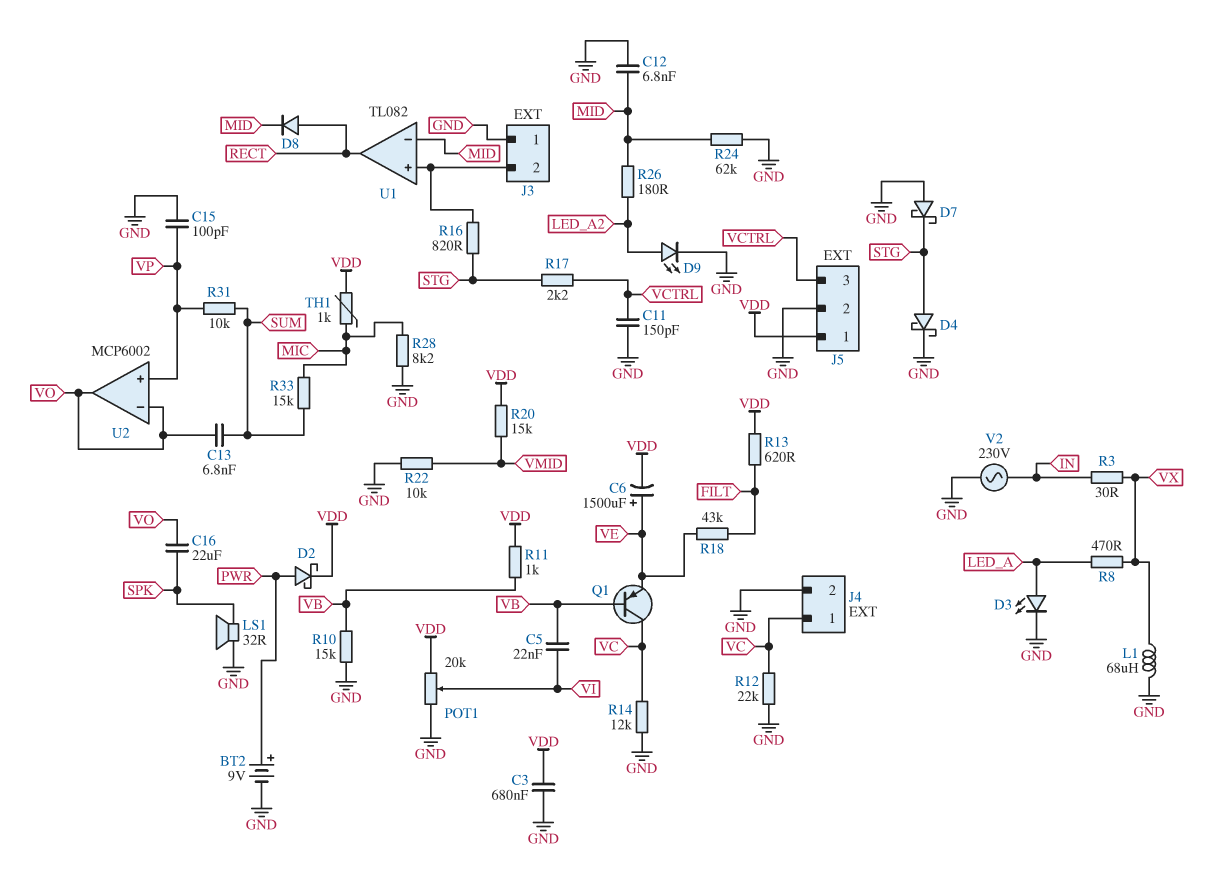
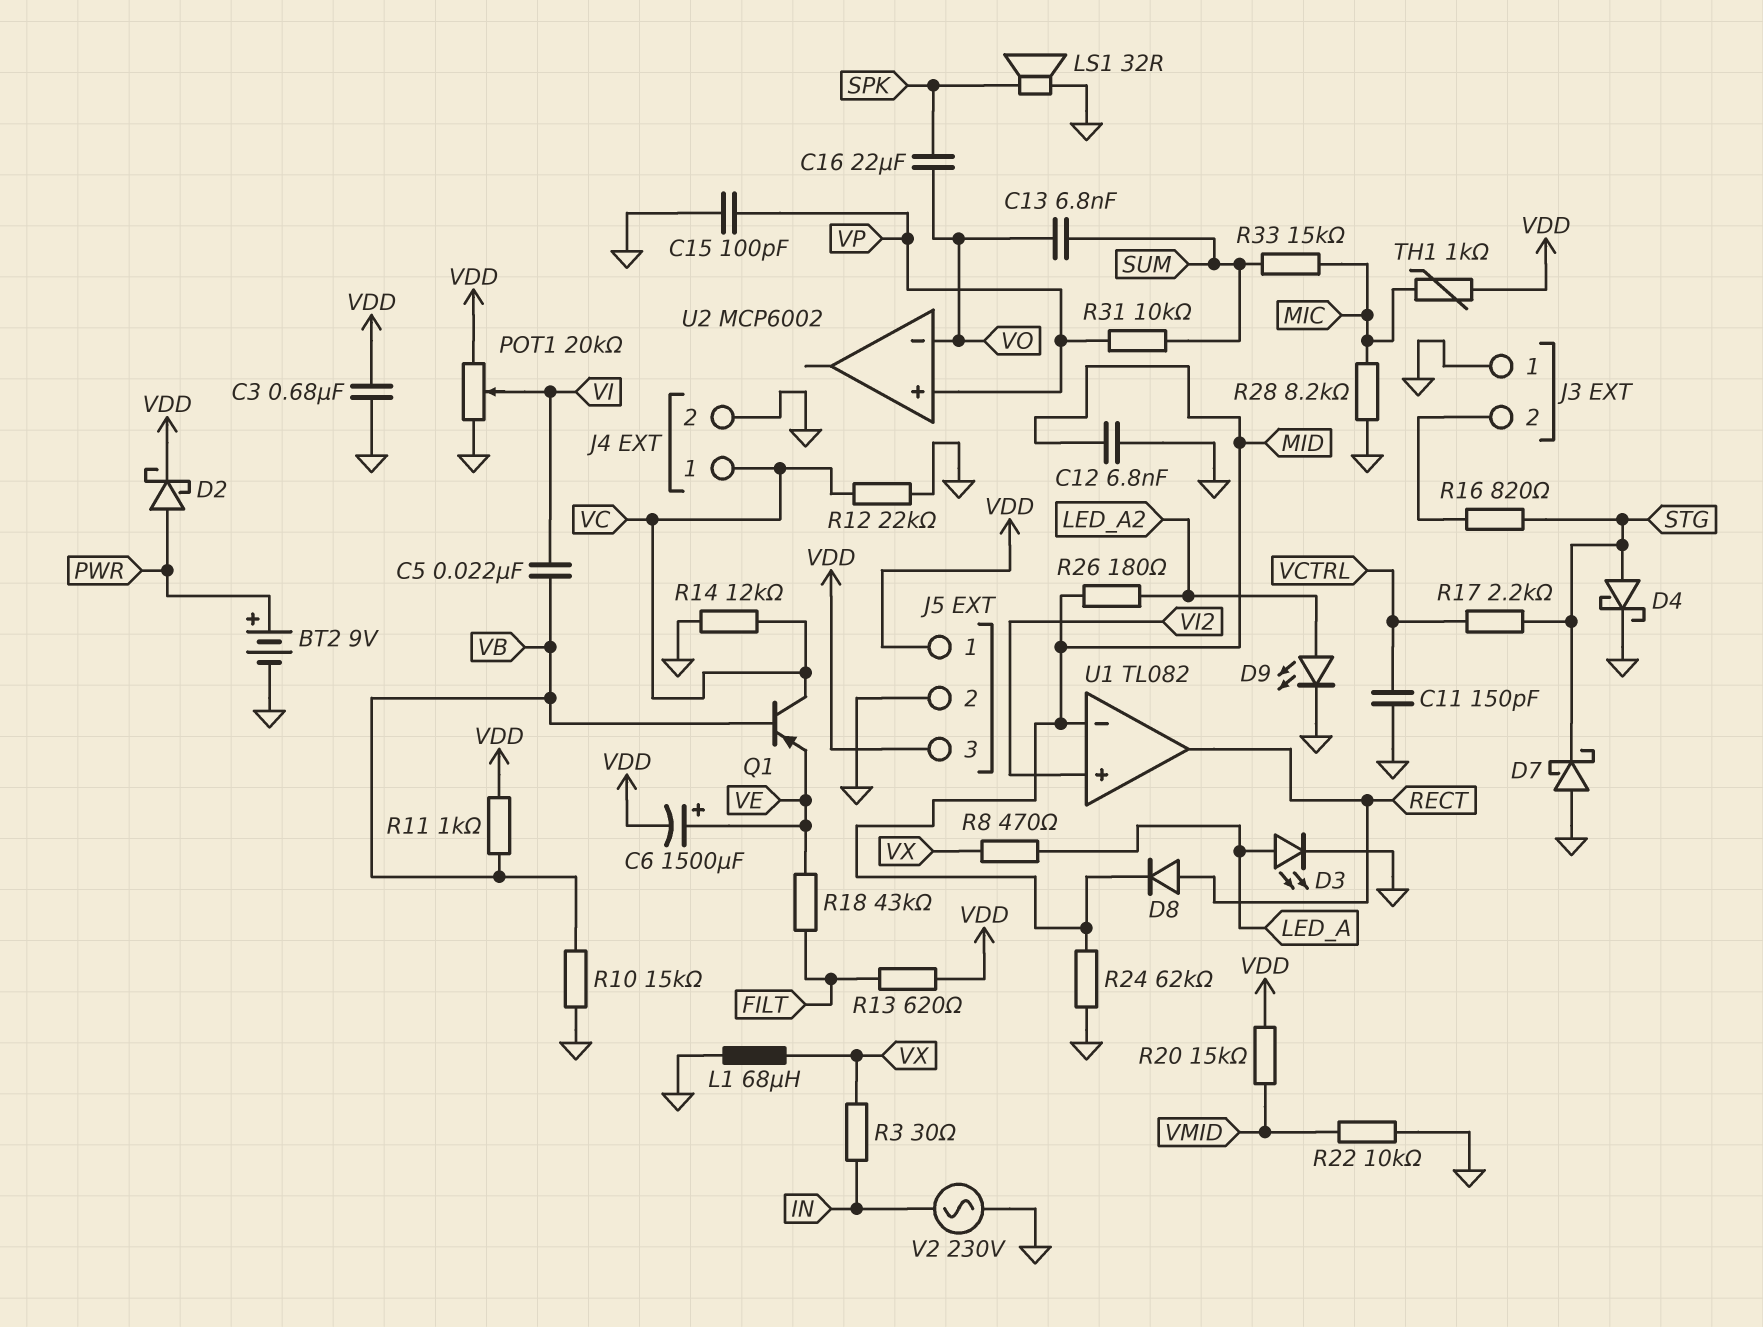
J5 pin 3: VCTRL -> VDD
U1 pin in+: J3/2 -> VI2
U2 pin out: VO -> none

